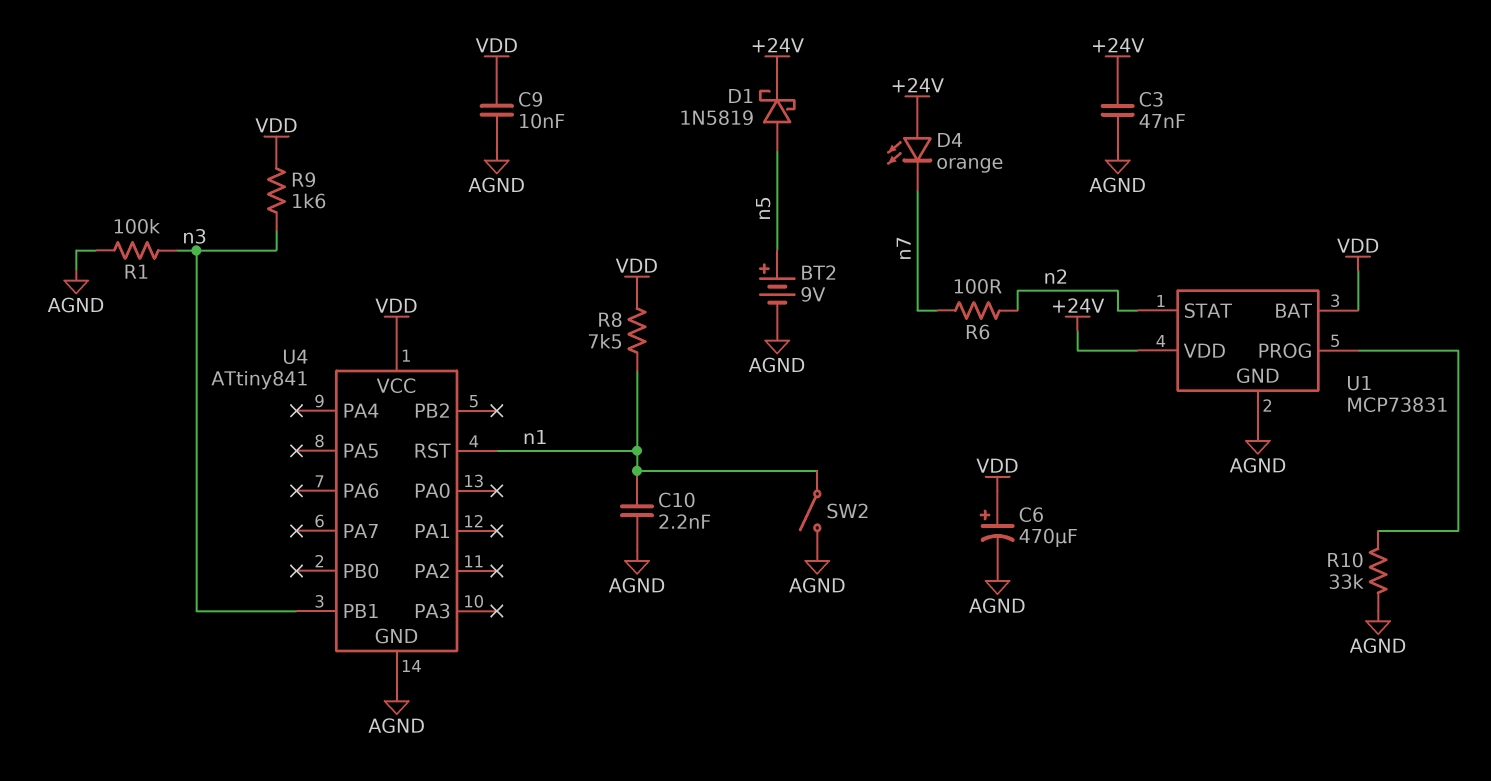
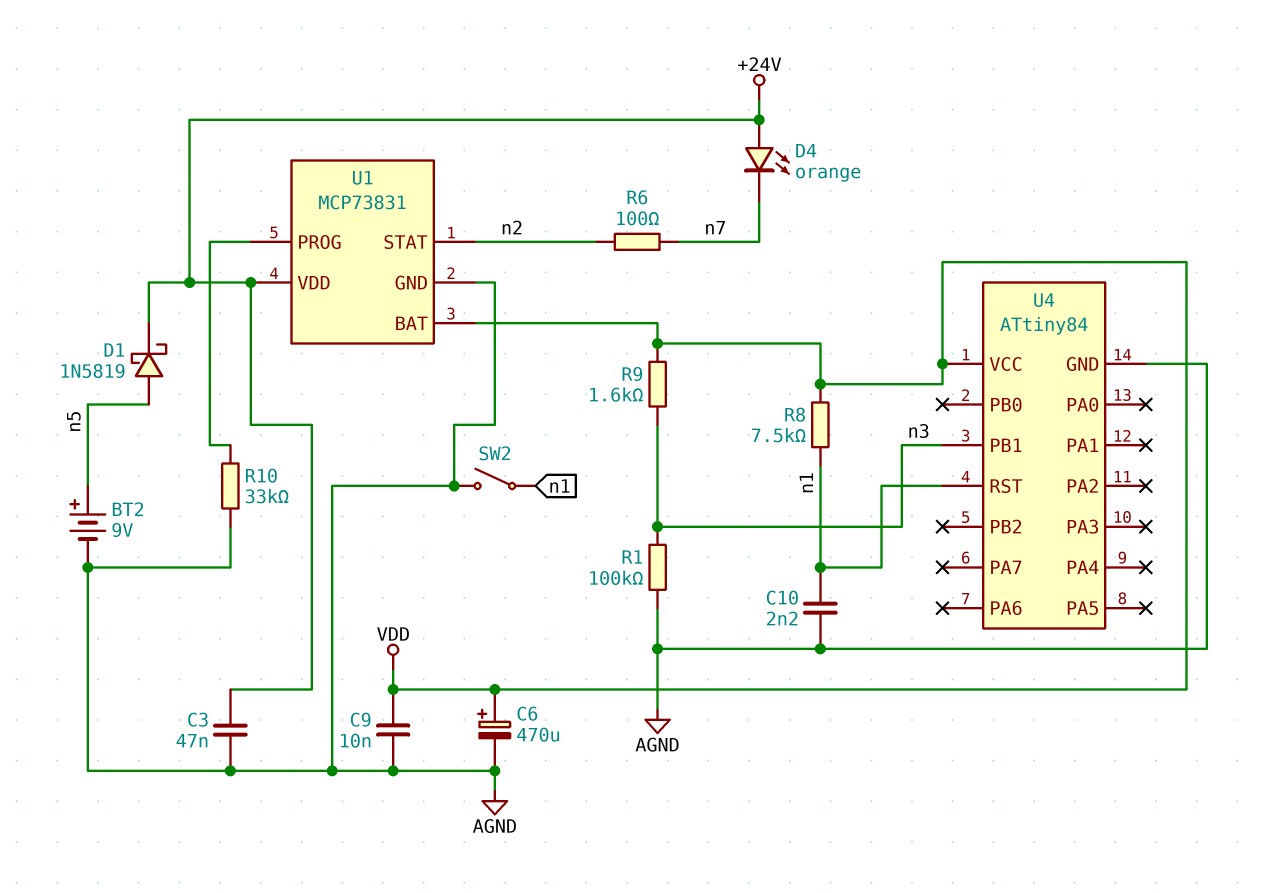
U4: ATtiny841 -> ATtiny84

